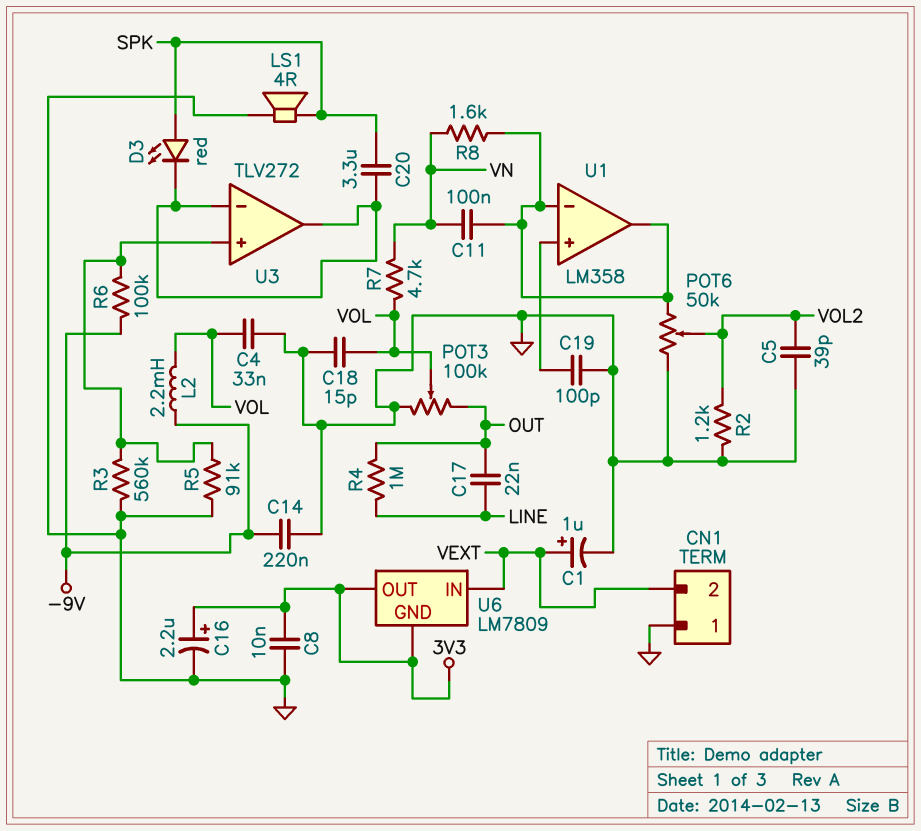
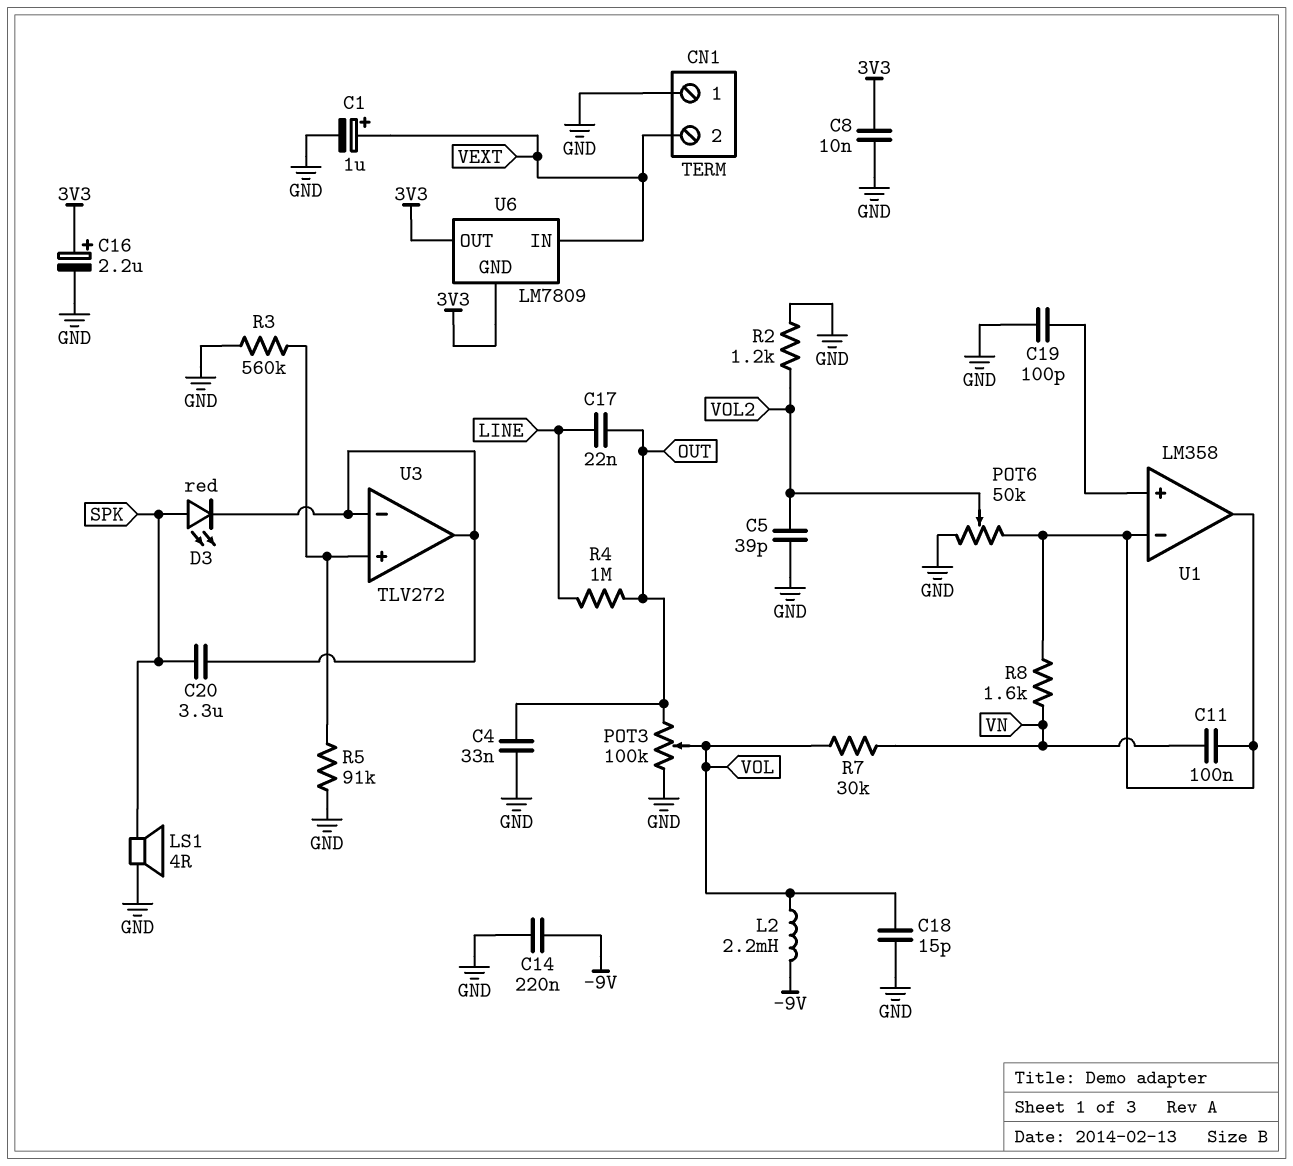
C4: 33nF (GND, VOL) -> 33nF (GND, OUT)
R6: 100k (-9V, U3/in+) -> none
R7: 4.7k (VN, VOL) -> 30k (VN, VOL)

